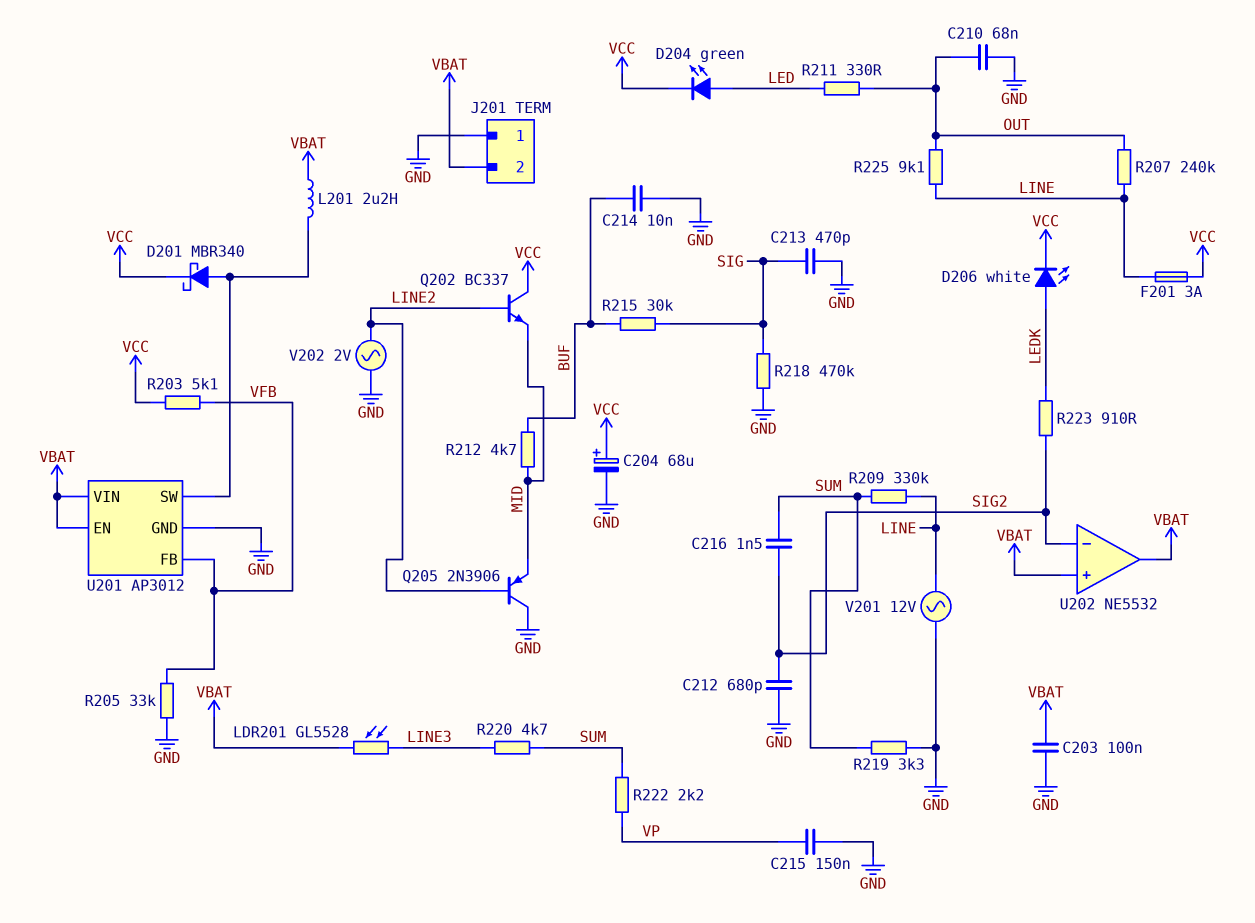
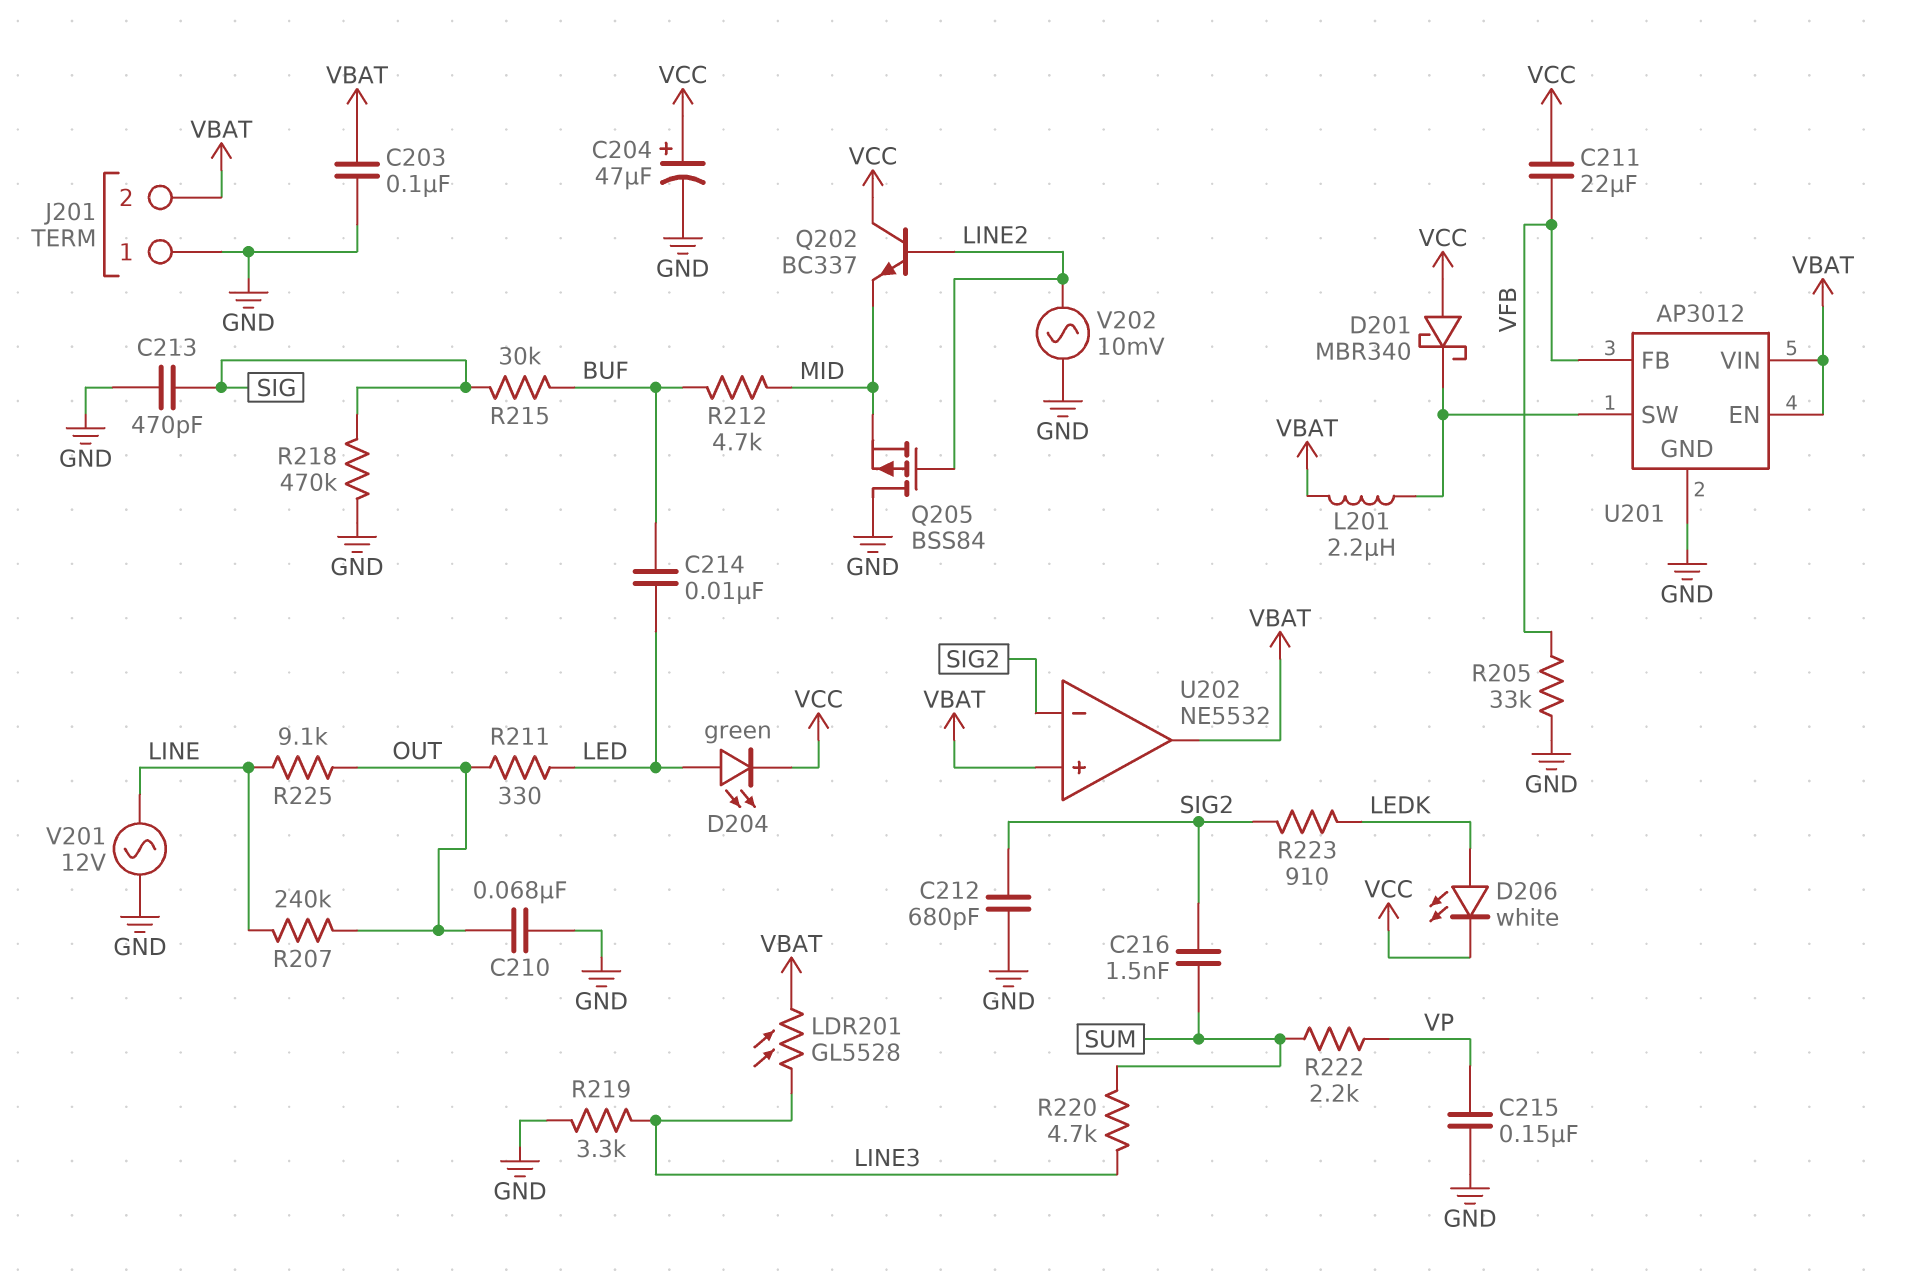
C204: 68uF (plus VCC, minus GND) -> 47uF (plus VCC, minus GND)
C211: none -> 22uF (VCC, VFB)
C214: 10nF (BUF, GND) -> 10nF (BUF, LED)
D201: schottky MBR340 (A U201/SW, K VCC) -> schottky MBR340 (A VCC, K U201/SW)
F201: 3A (LINE, VCC) -> none
Q205: PNP 2N3906 (B LINE2, C GND, E MID) -> PMOS BSS84 (G LINE2, D GND, S MID)
R203: 5.1k (VCC, VFB) -> none
R209: 330k (LINE, SUM) -> none
R219: 3.3k (GND, SUM) -> 3.3k (GND, LINE3)
V202: AC 2V (GND, LINE2) -> AC 10mV (GND, LINE2)

